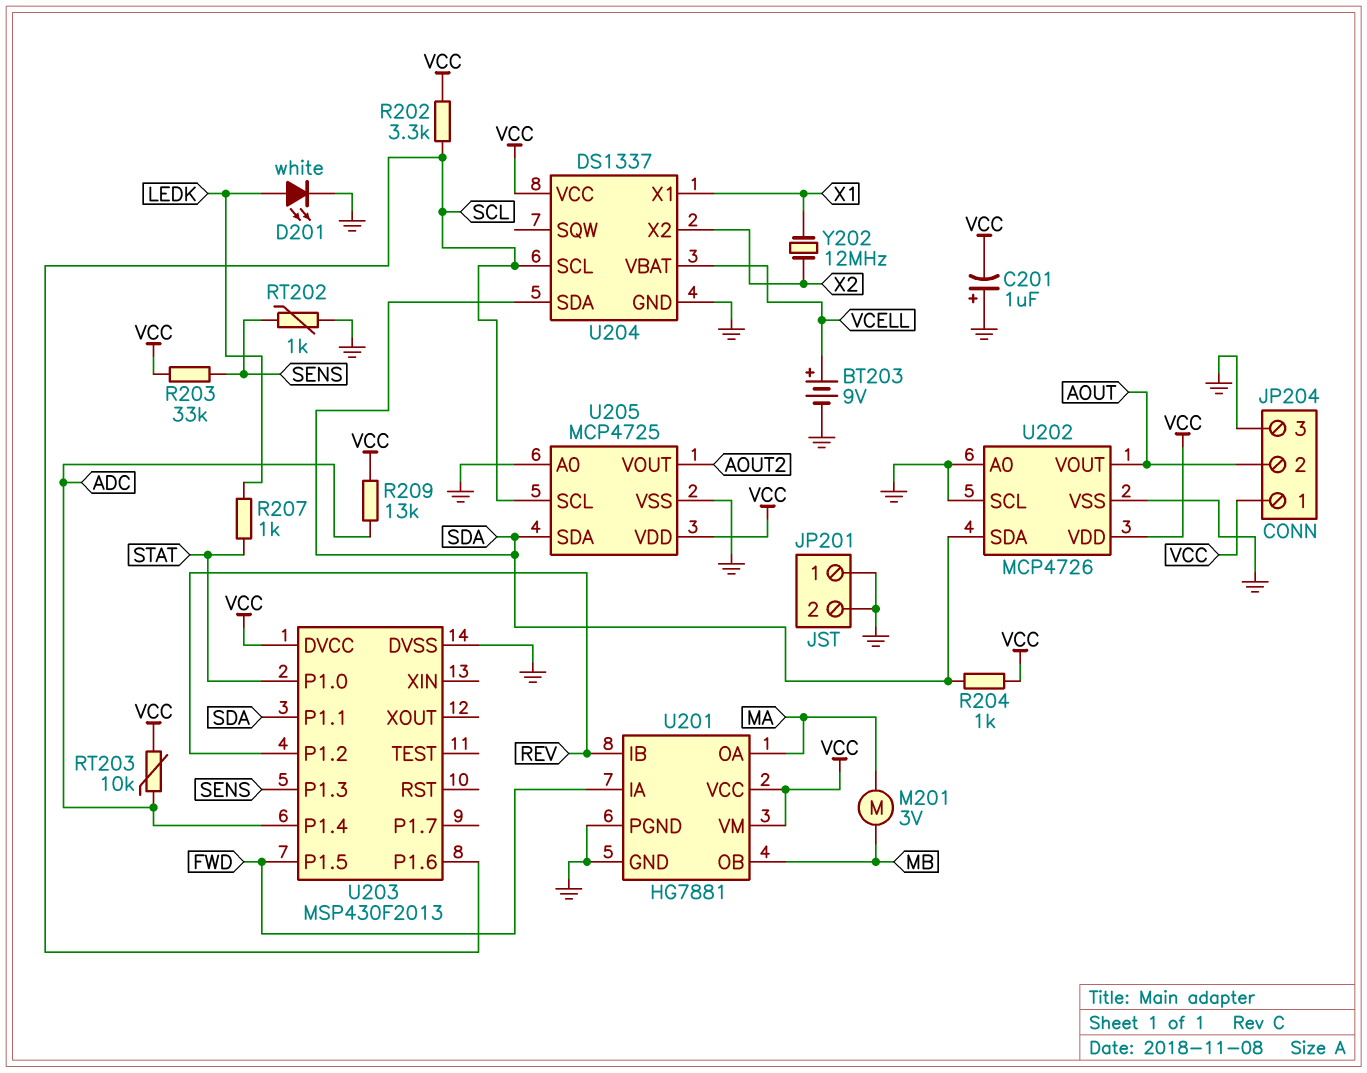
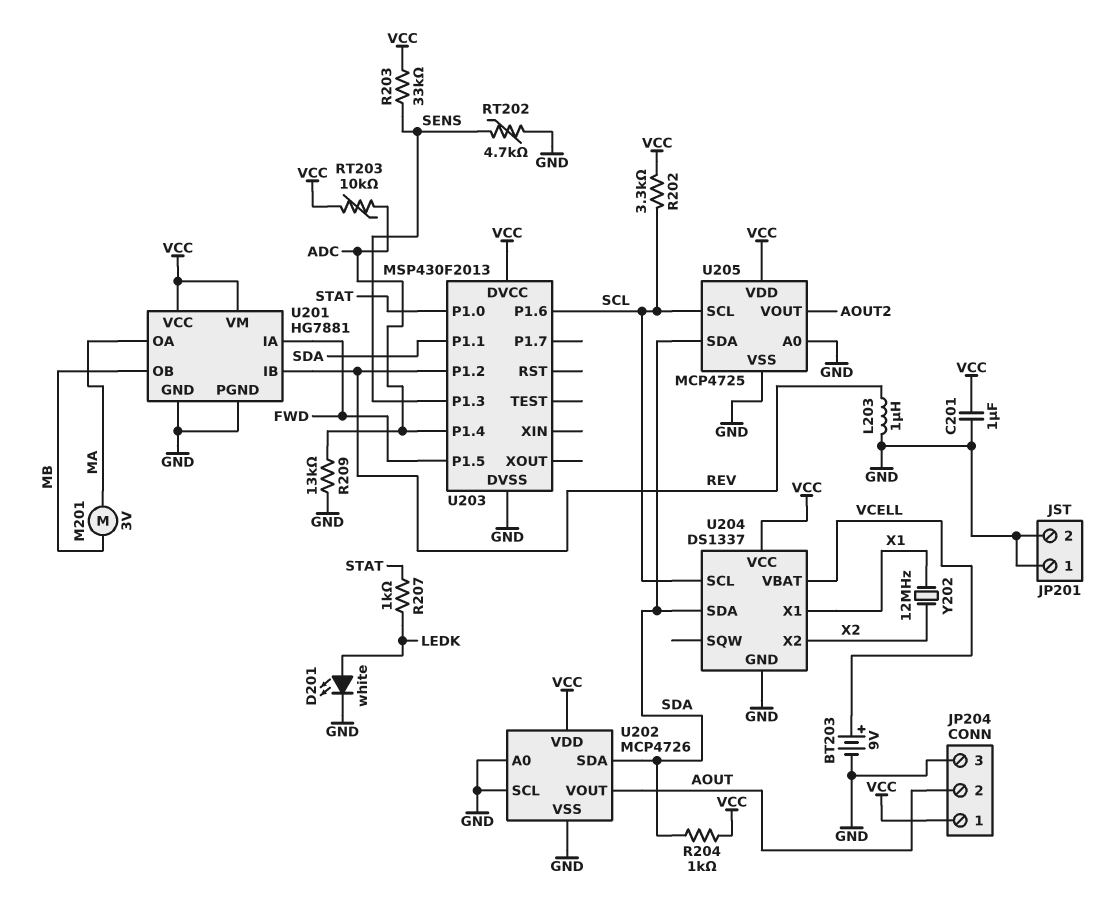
C201: 1uF (plus GND, minus VCC) -> 1uF (GND, VCC)
L203: none -> 1uH (GND, REV)
R209: 13k (ADC, VCC) -> 13k (ADC, GND)
RT202: 1k (GND, SENS) -> 4.7k (GND, SENS)

